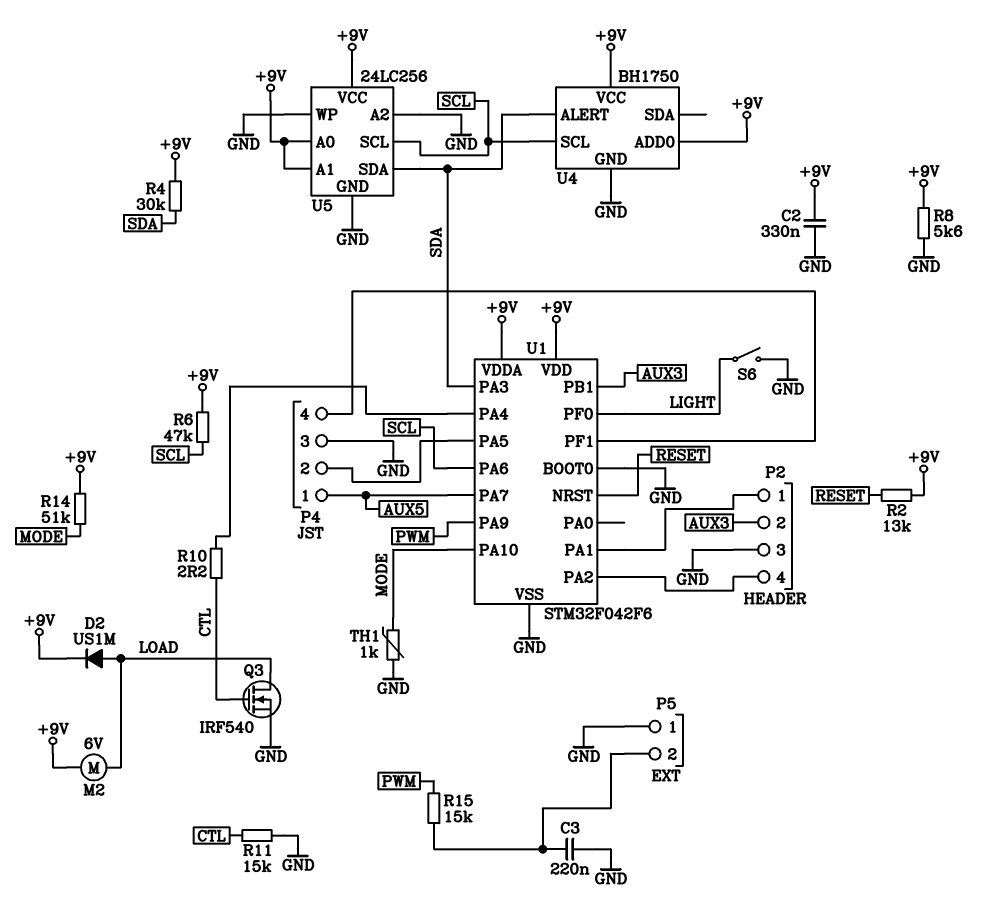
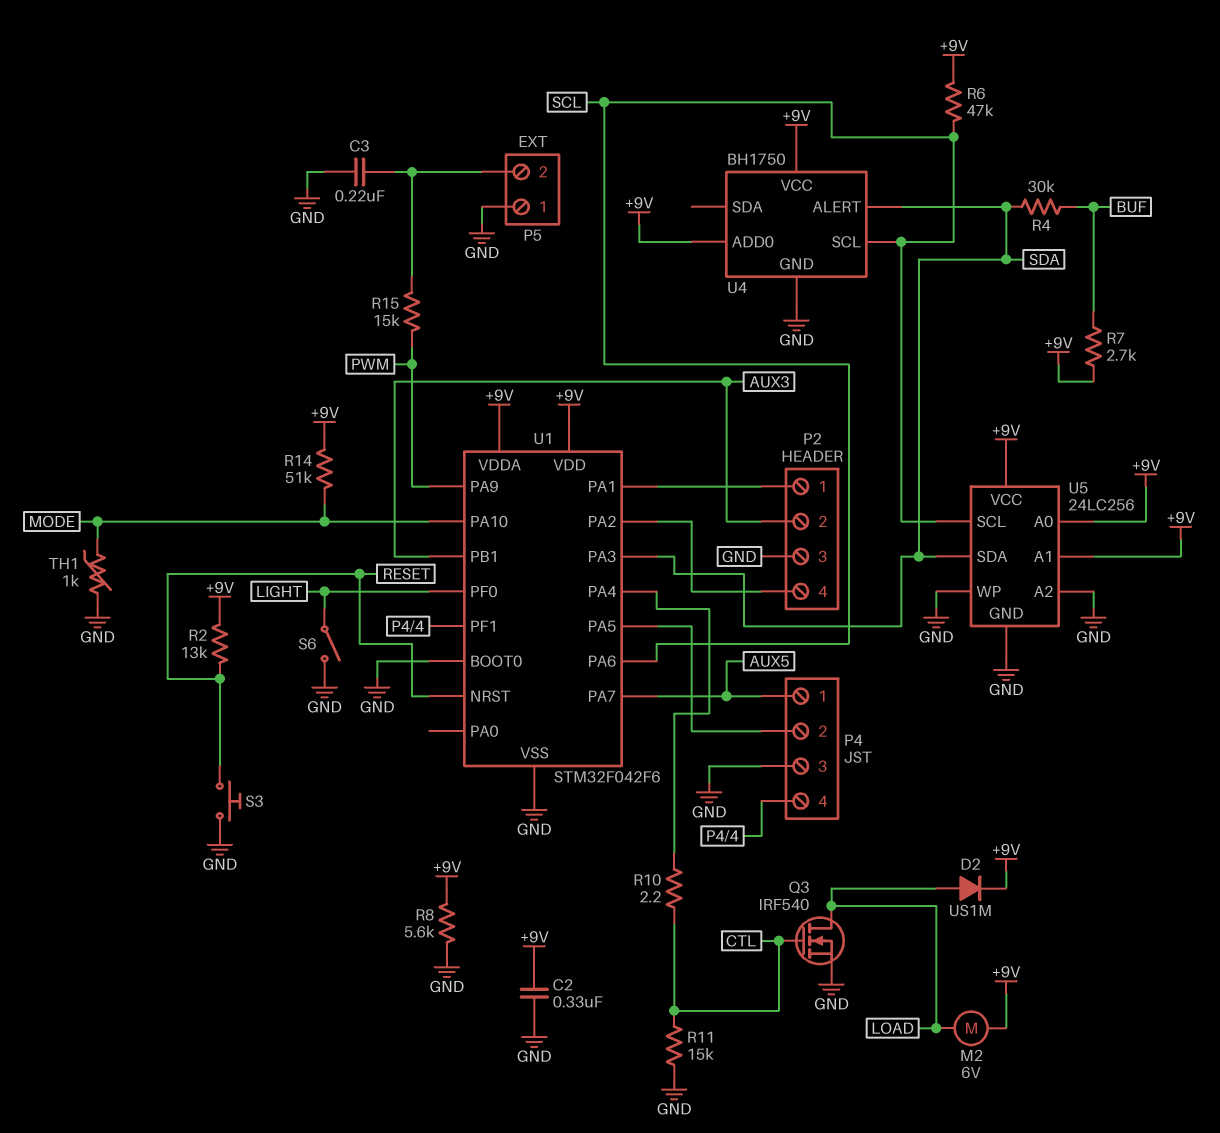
R4: 30k (+9V, SDA) -> 30k (BUF, SDA)
R7: none -> 2.7k (+9V, BUF)
S3: none -> button (GND, RESET)

